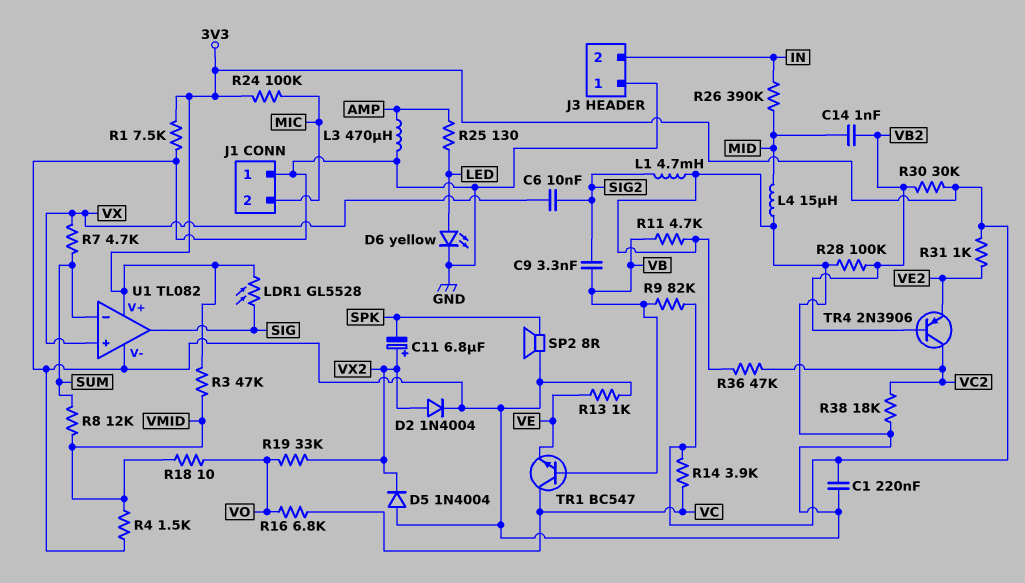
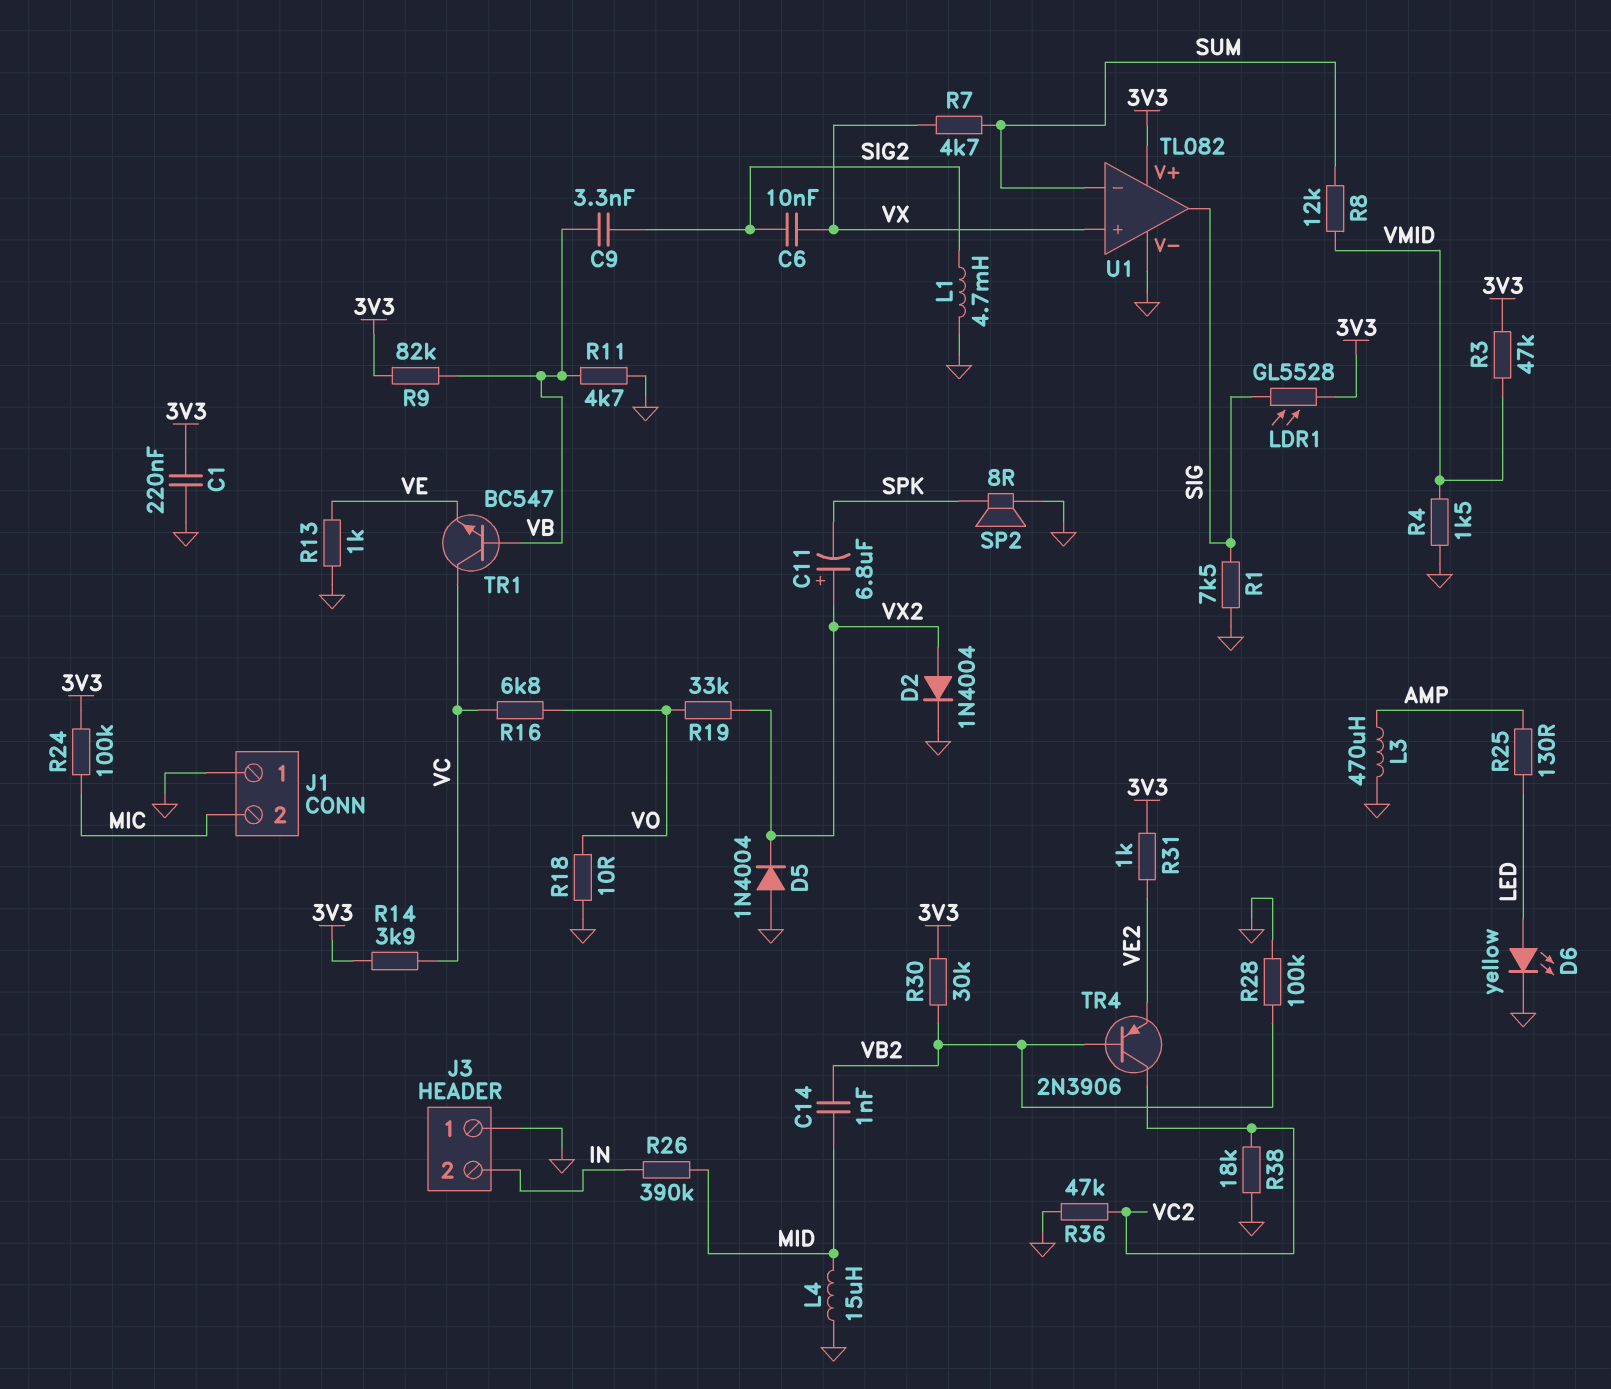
R1: 7.5k (3V3, GND) -> 7.5k (GND, SIG)
R18: 10 (VMID, VO) -> 10 (GND, VO)

